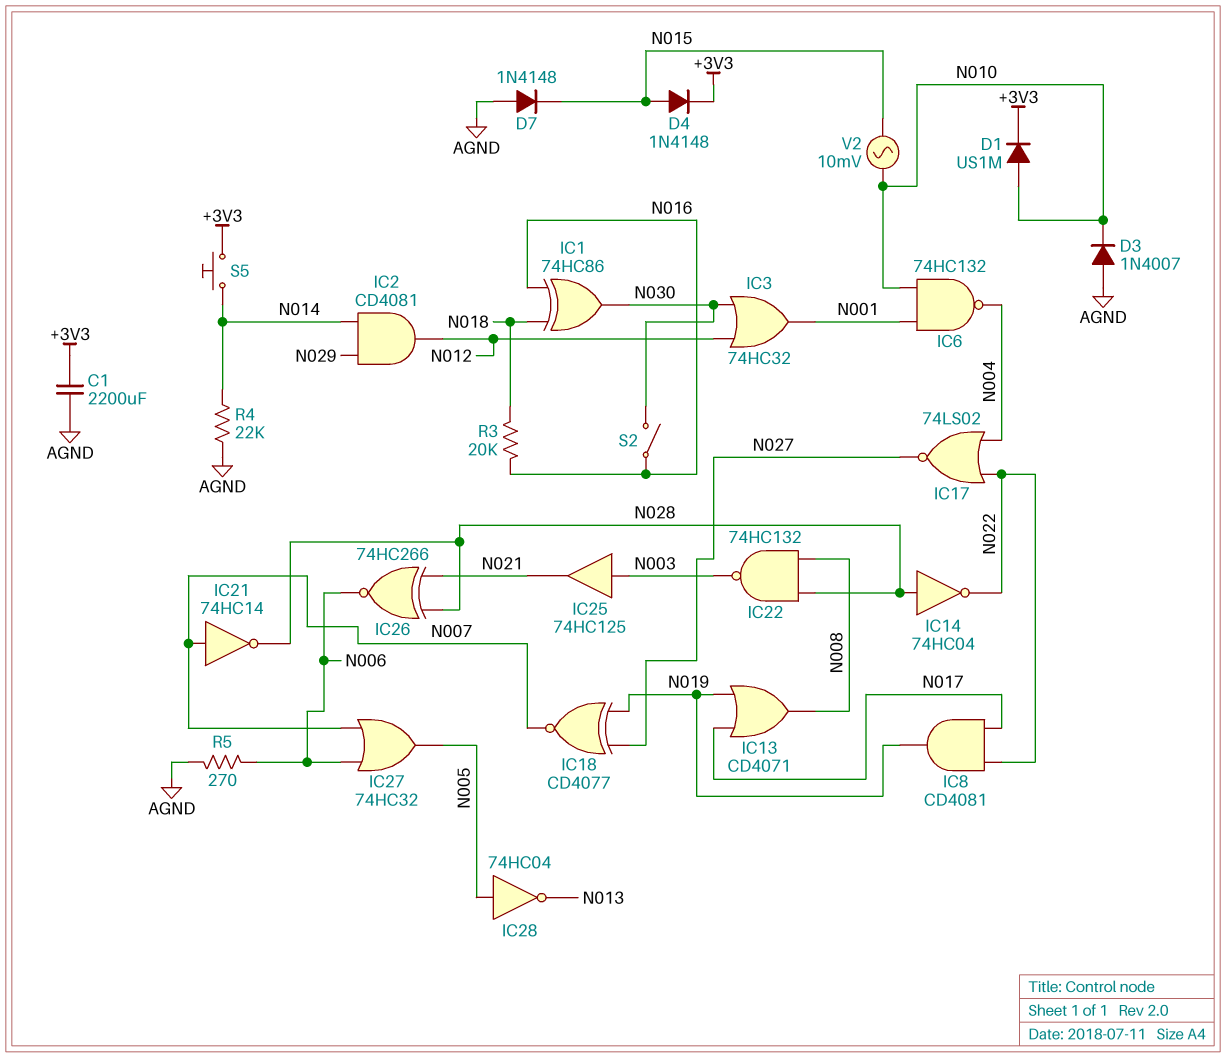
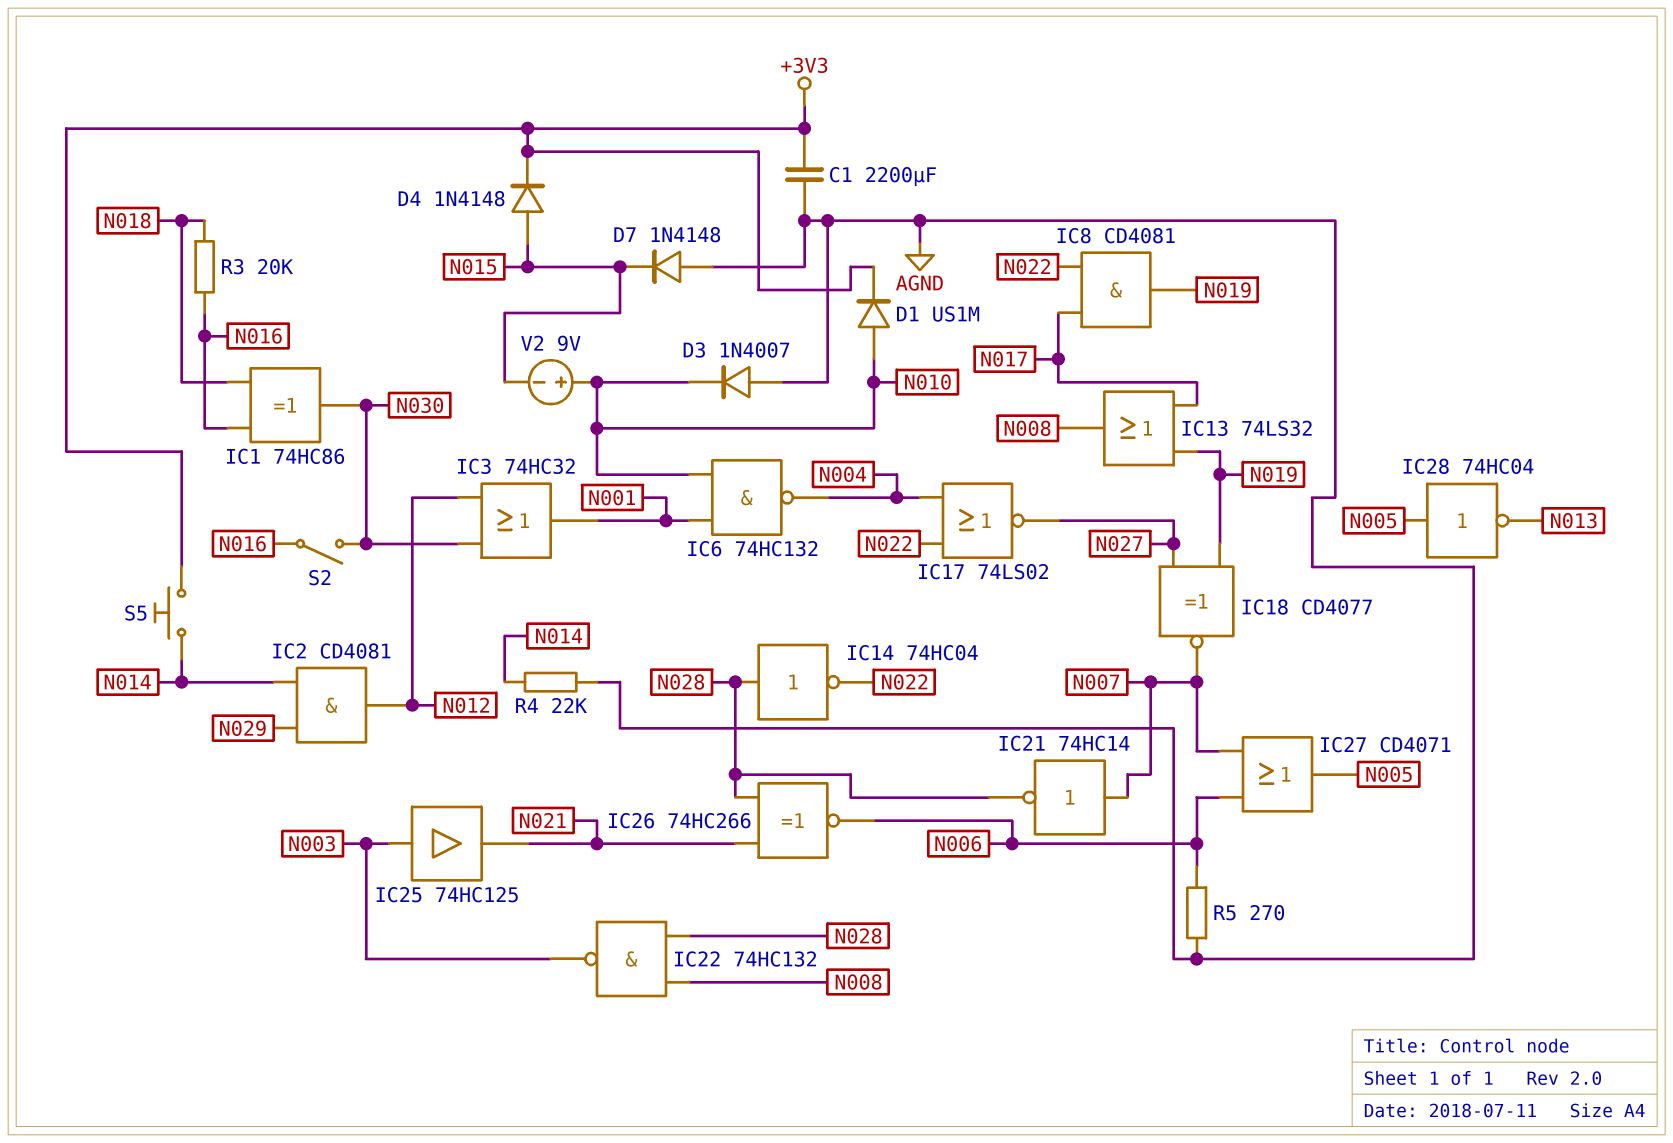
IC13: OR CD4071 (in N017, in N019, out N008) -> OR 74LS32 (in N017, in N019, out N008)
IC27: OR 74HC32 (in N006, in N007, out N005) -> OR CD4071 (in N006, in N007, out N005)
V2: AC 10mV (N010, N015) -> 9V (plus N010, minus N015)

